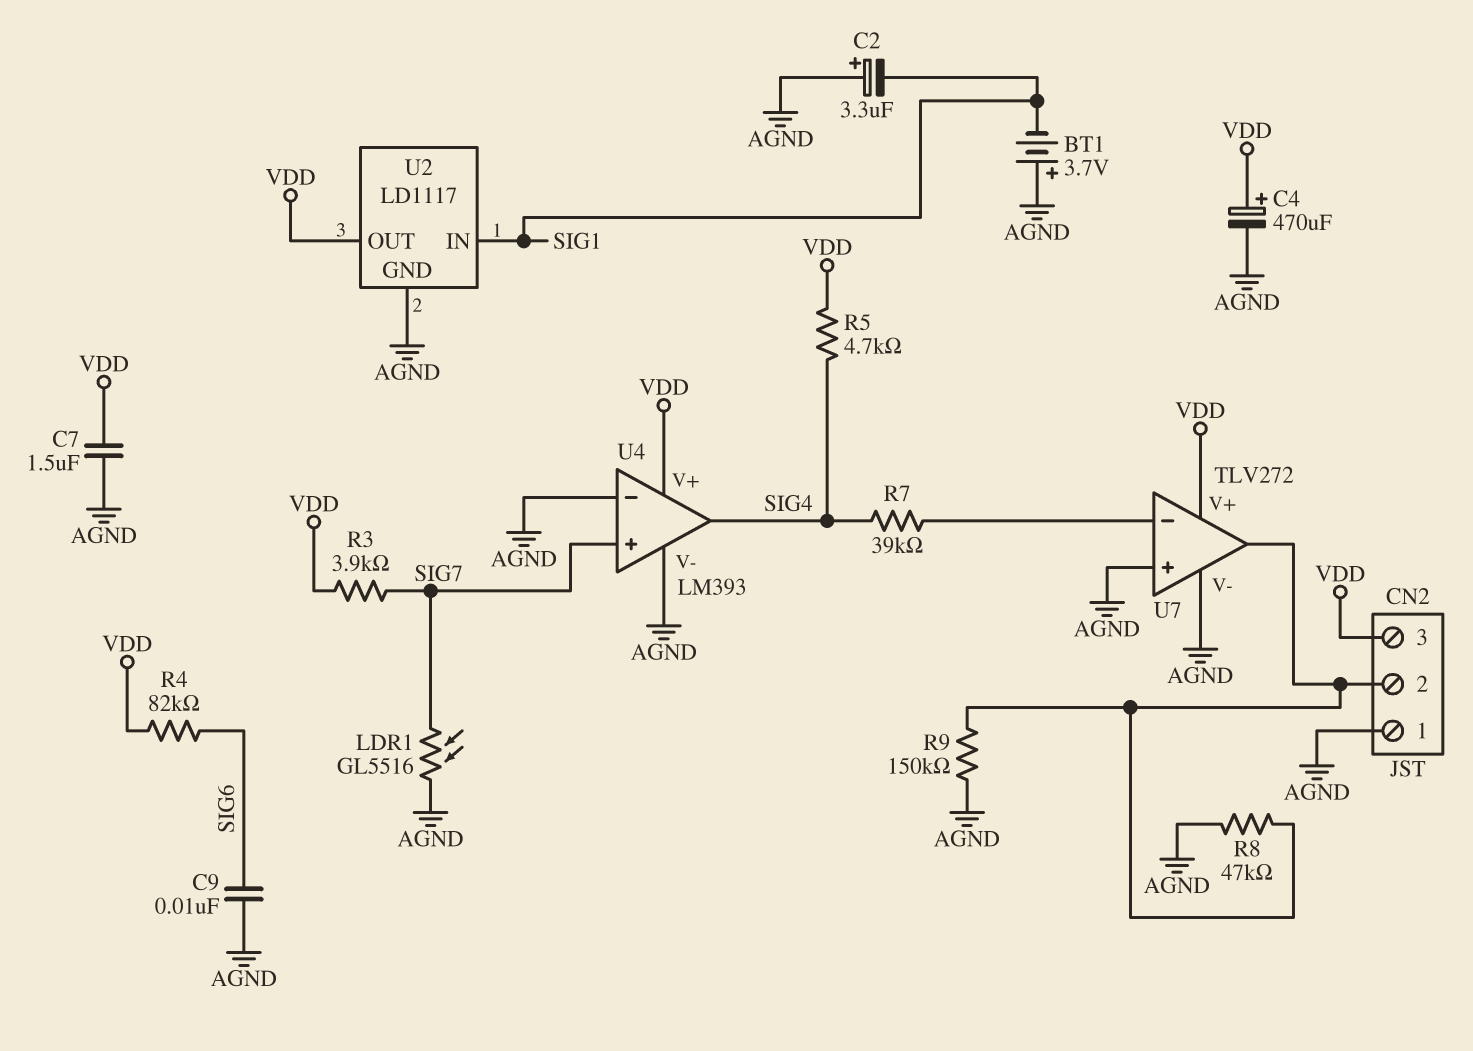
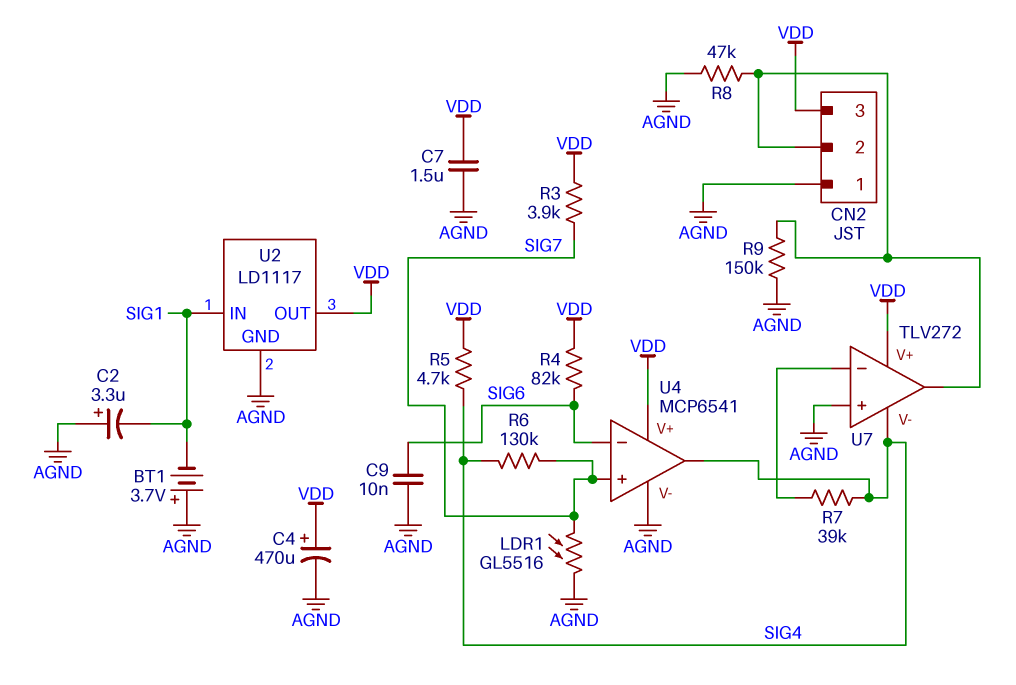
R6: none -> 130k (SIG4, SIG7)
U4: LM393 -> MCP6541
U4 pin in-: AGND -> SIG6
U7 pin V-: AGND -> SIG4

